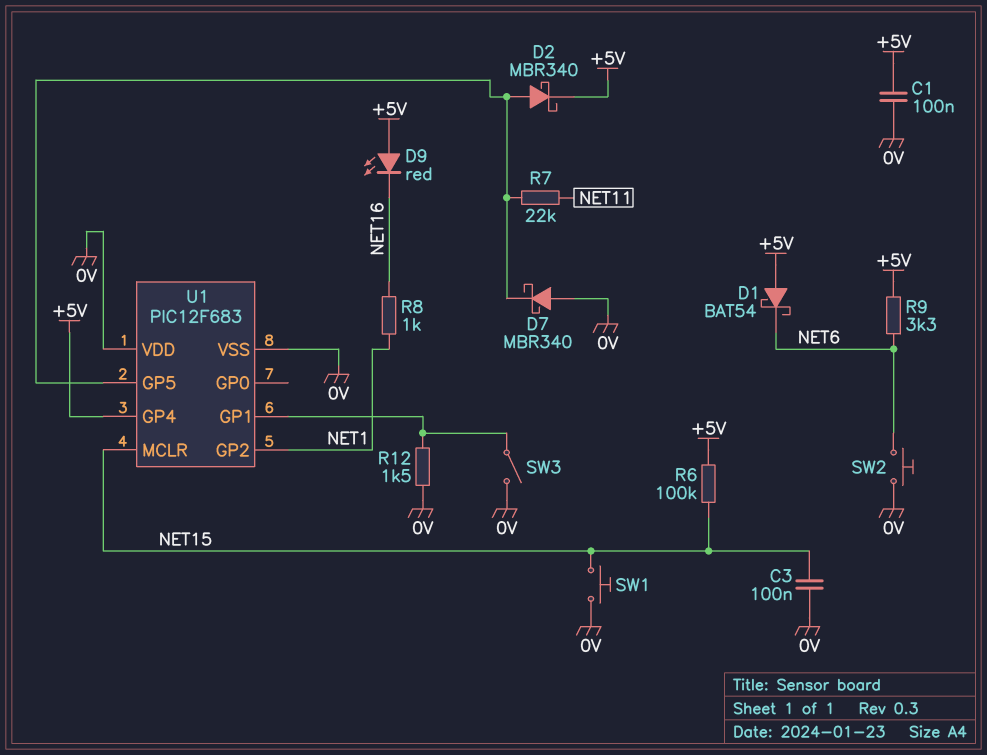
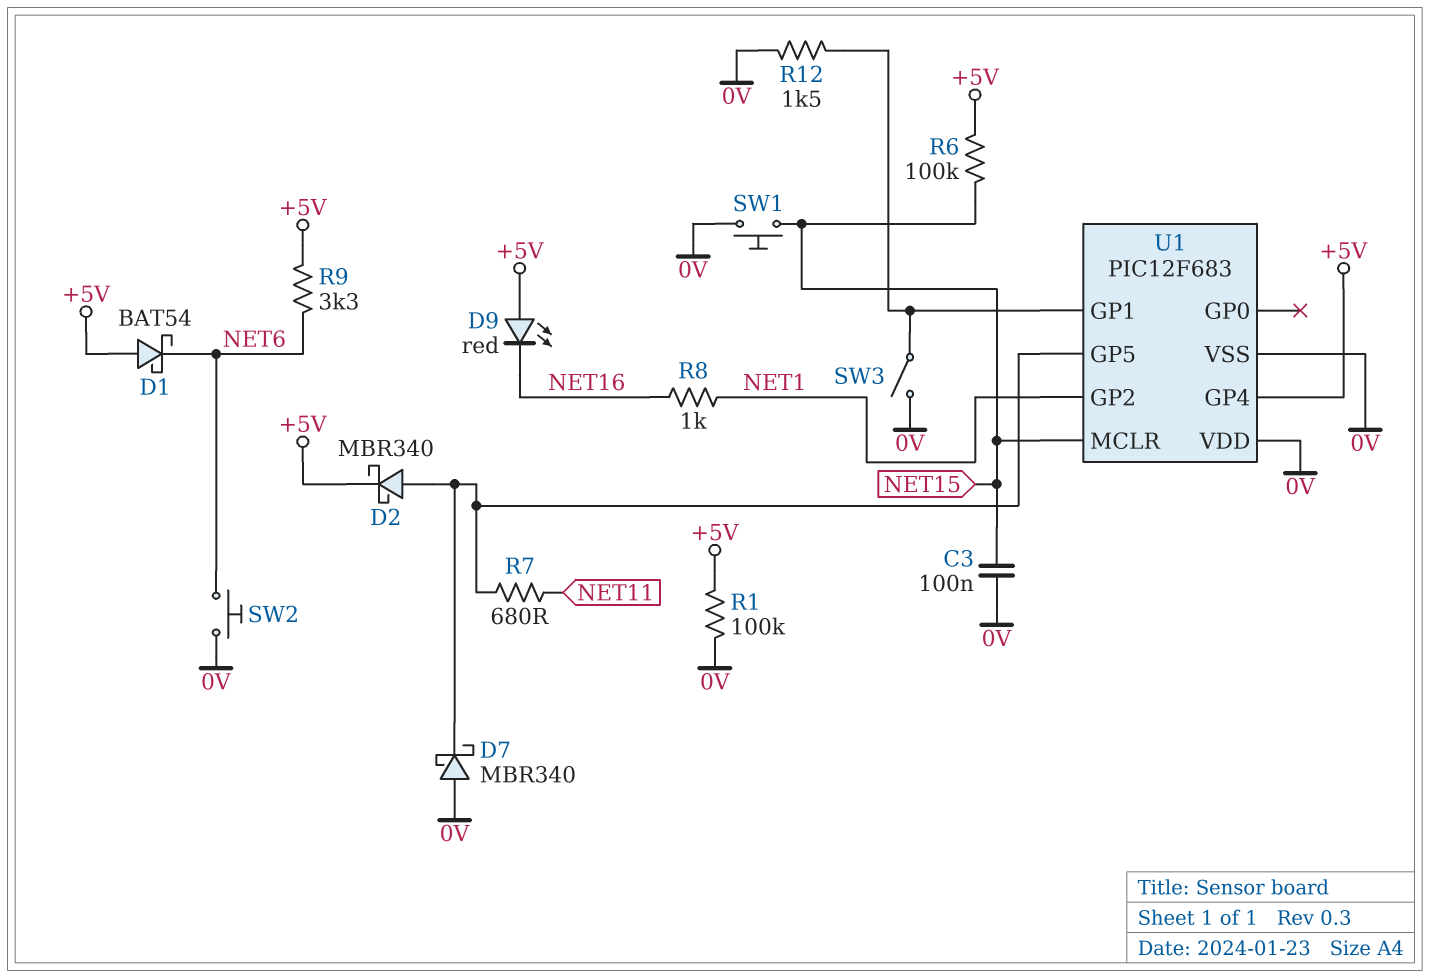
C1: 100nF (+5V, 0V) -> none
R1: none -> 100k (+5V, 0V)
R7: 22k (NET11, U1/GP5) -> 680 (NET11, U1/GP5)

